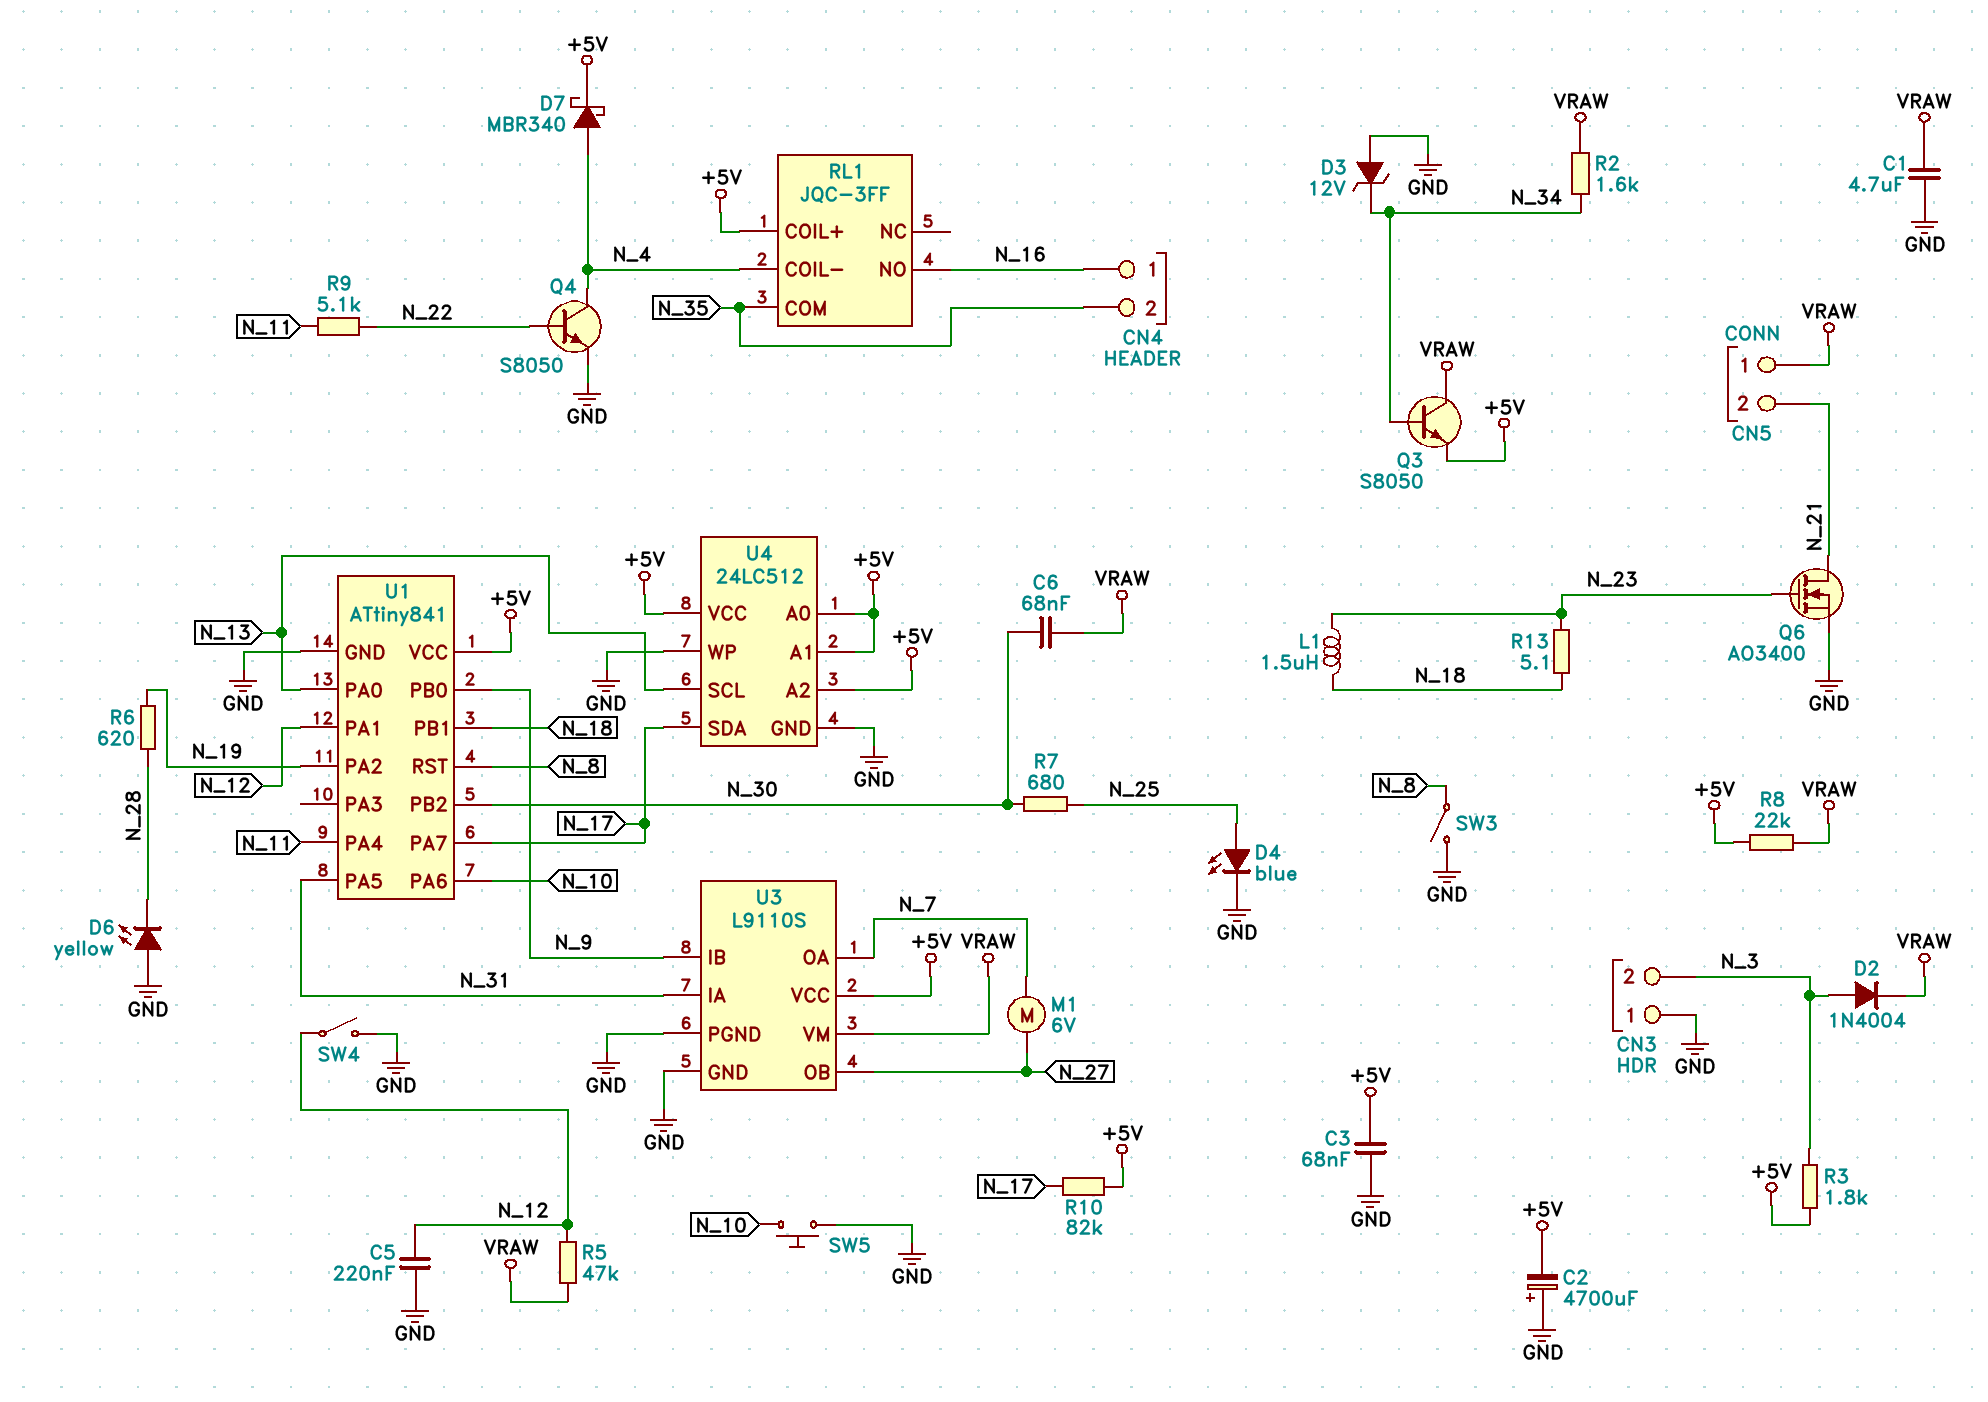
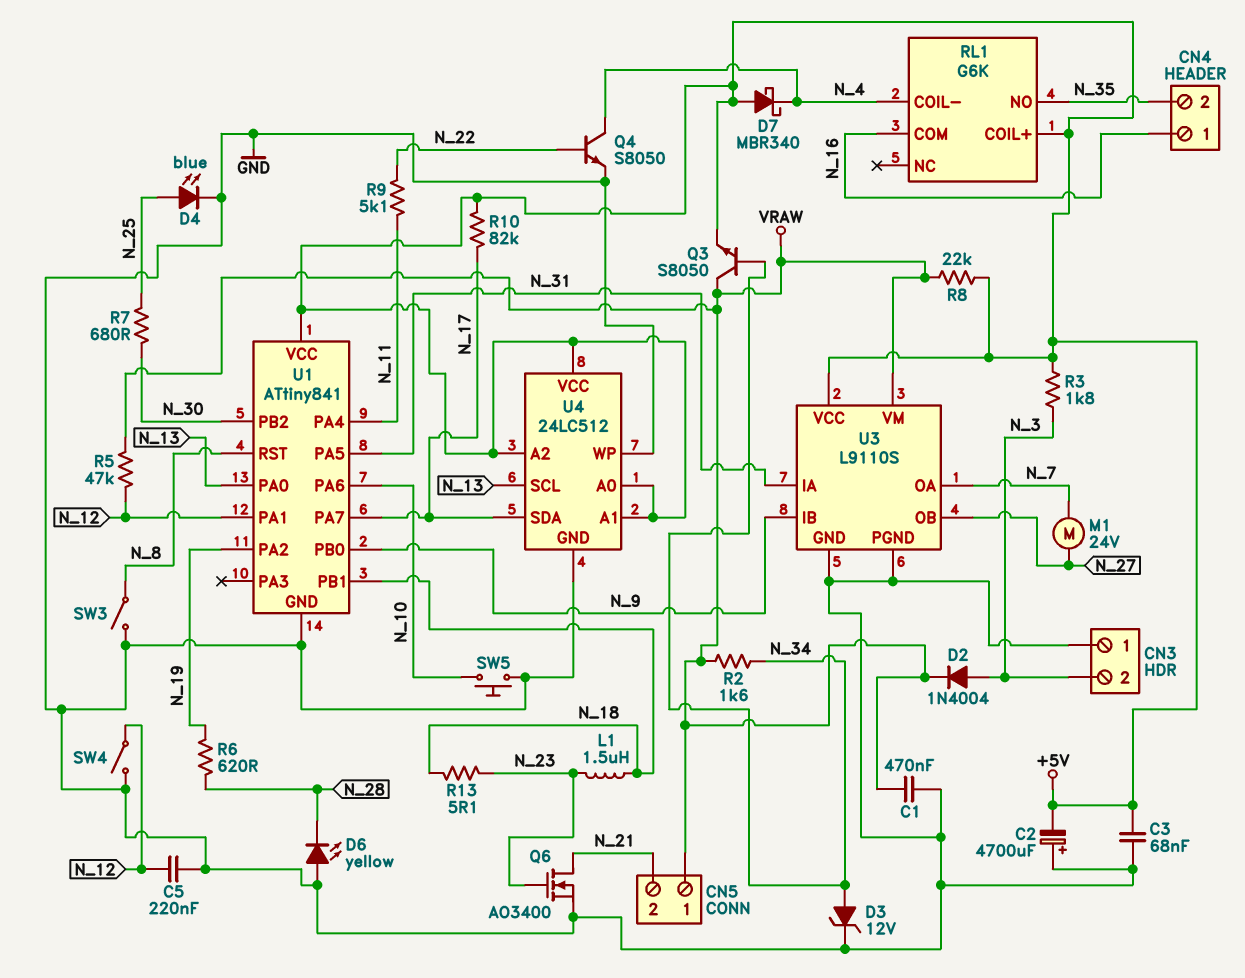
C1: 4.7uF (GND, VRAW) -> 470nF (GND, VRAW)
C6: 68nF (N_30, VRAW) -> none
D3: zener 12V (A GND, K N_34) -> zener 12V (A N_34, K GND)
D7: schottky MBR340 (A N_4, K +5V) -> schottky MBR340 (A +5V, K N_4)
M1: motor 6V (N_7, N_27) -> motor 24V (N_7, N_27)
RL1: JQC-3FF -> G6K
RL1 pin COM: N_35 -> N_16
RL1 pin NO: N_16 -> N_35

